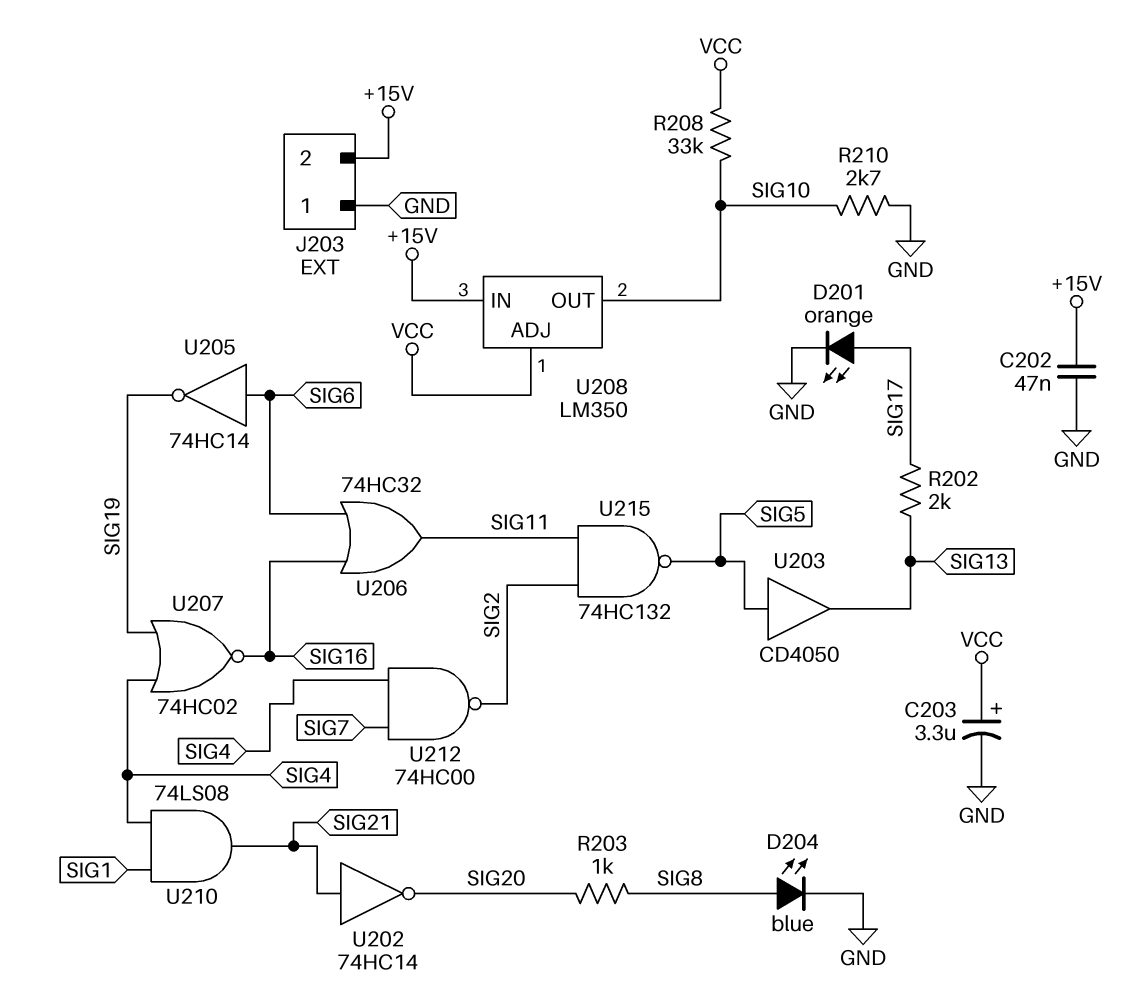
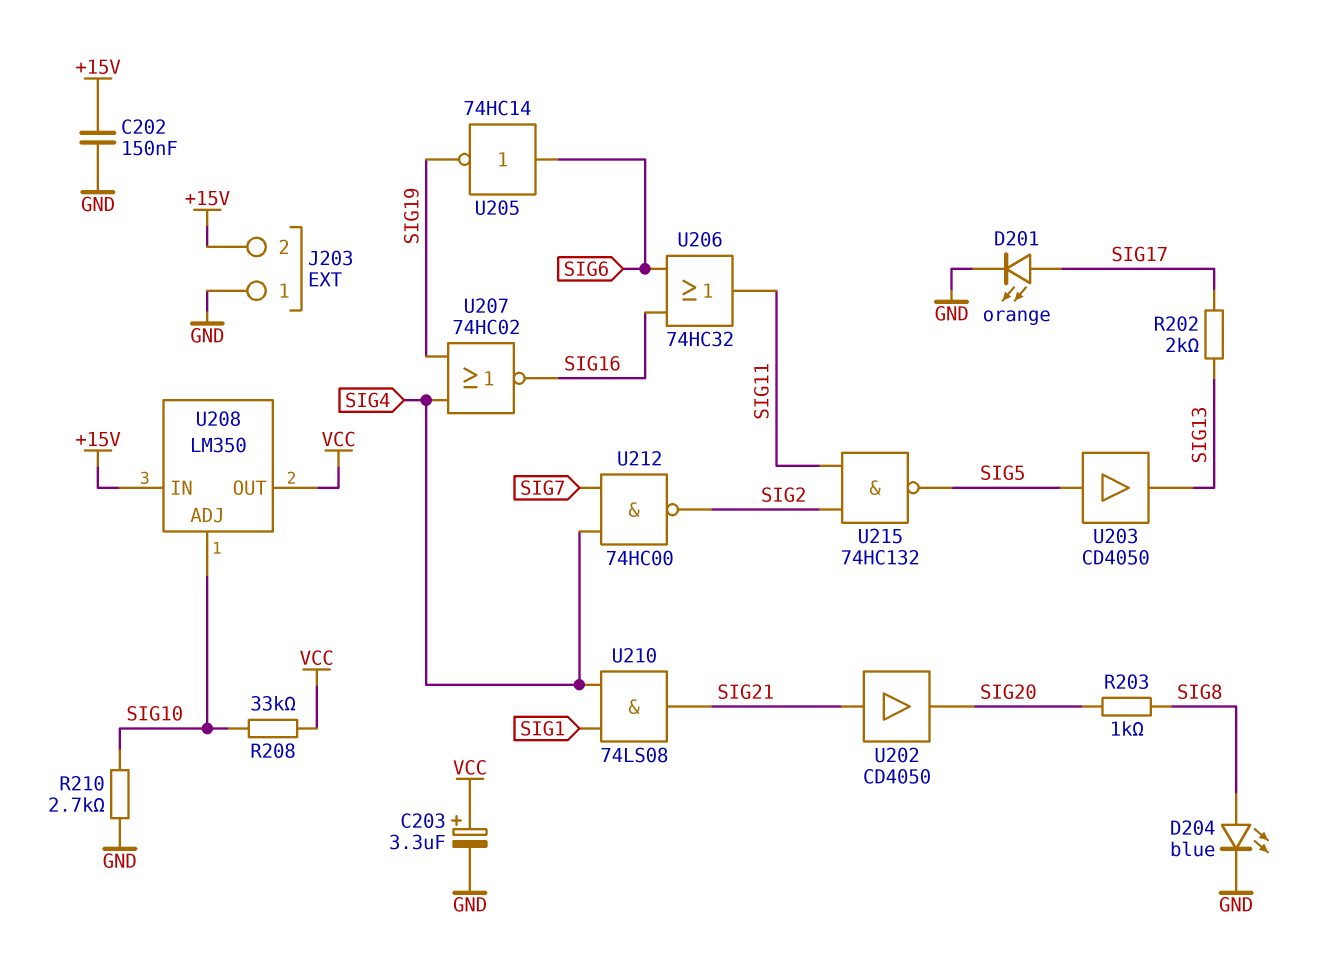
C202: 47nF (+15V, GND) -> 150nF (+15V, GND)
U202: NOT 74HC14 (in SIG21, out SIG20) -> buffer CD4050 (in SIG21, out SIG20)
U208 pin ADJ: VCC -> SIG10
U208 pin OUT: SIG10 -> VCC

